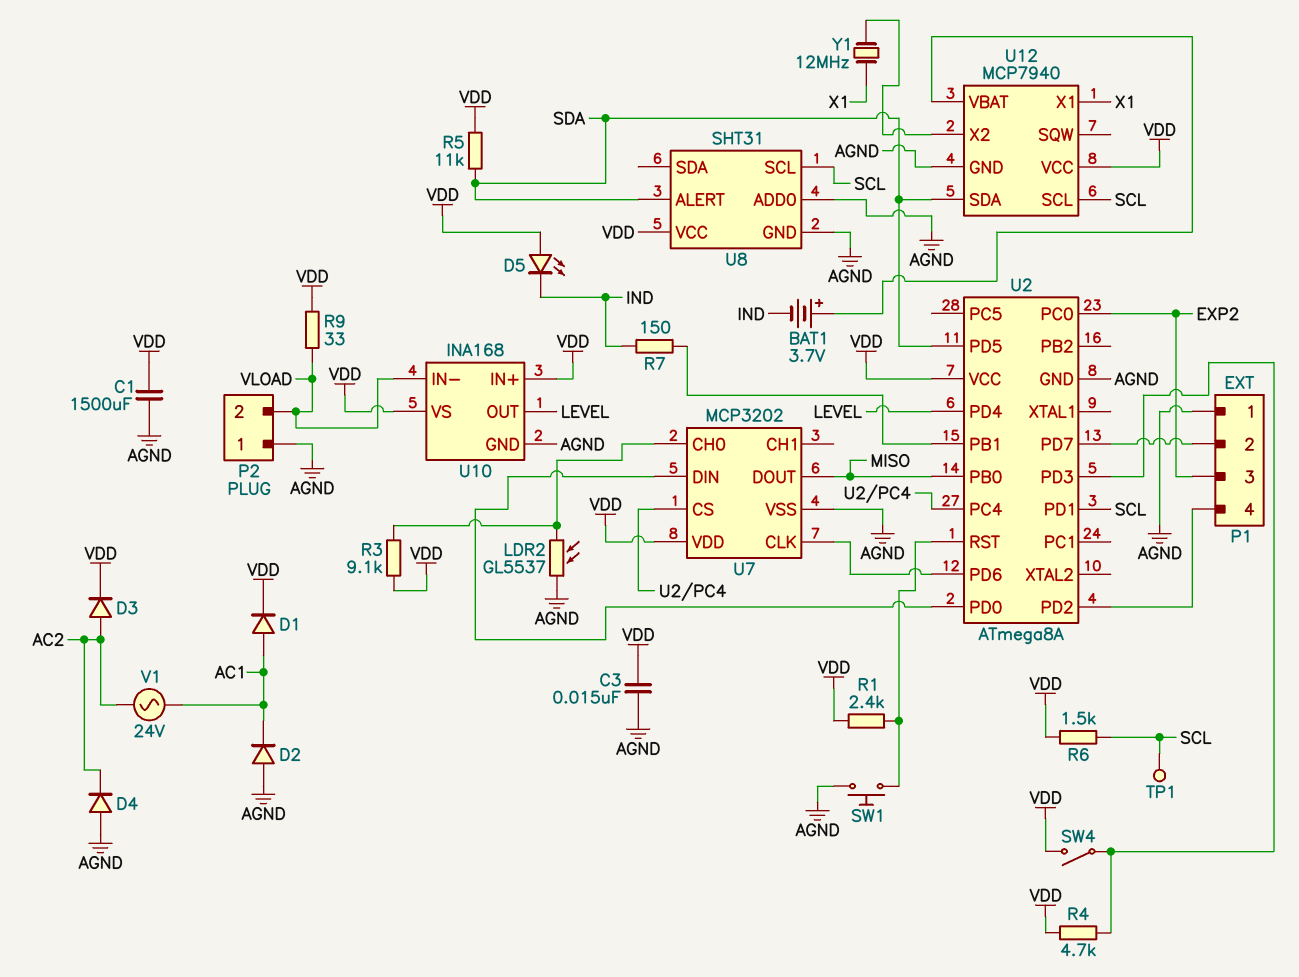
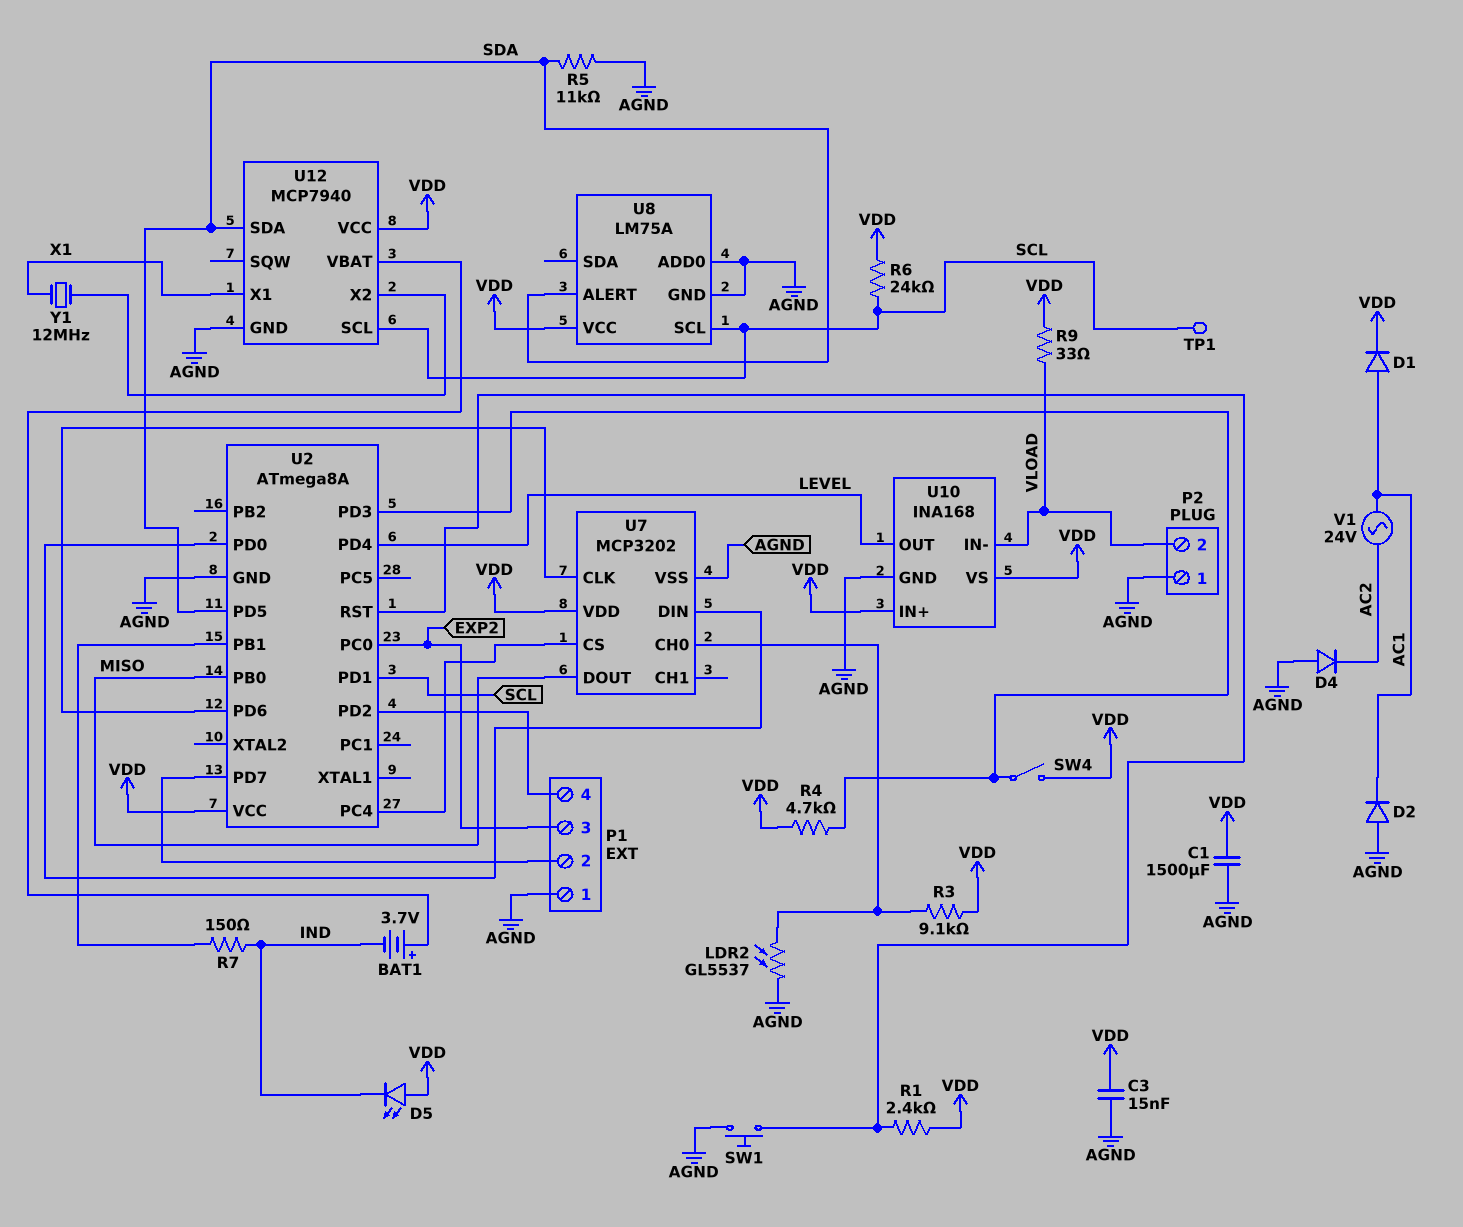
D3: diode (A AC2, K VDD) -> none
R5: 11k (SDA, VDD) -> 11k (AGND, SDA)
R6: 1.5k (SCL, VDD) -> 24k (SCL, VDD)
U8: SHT31 -> LM75A

